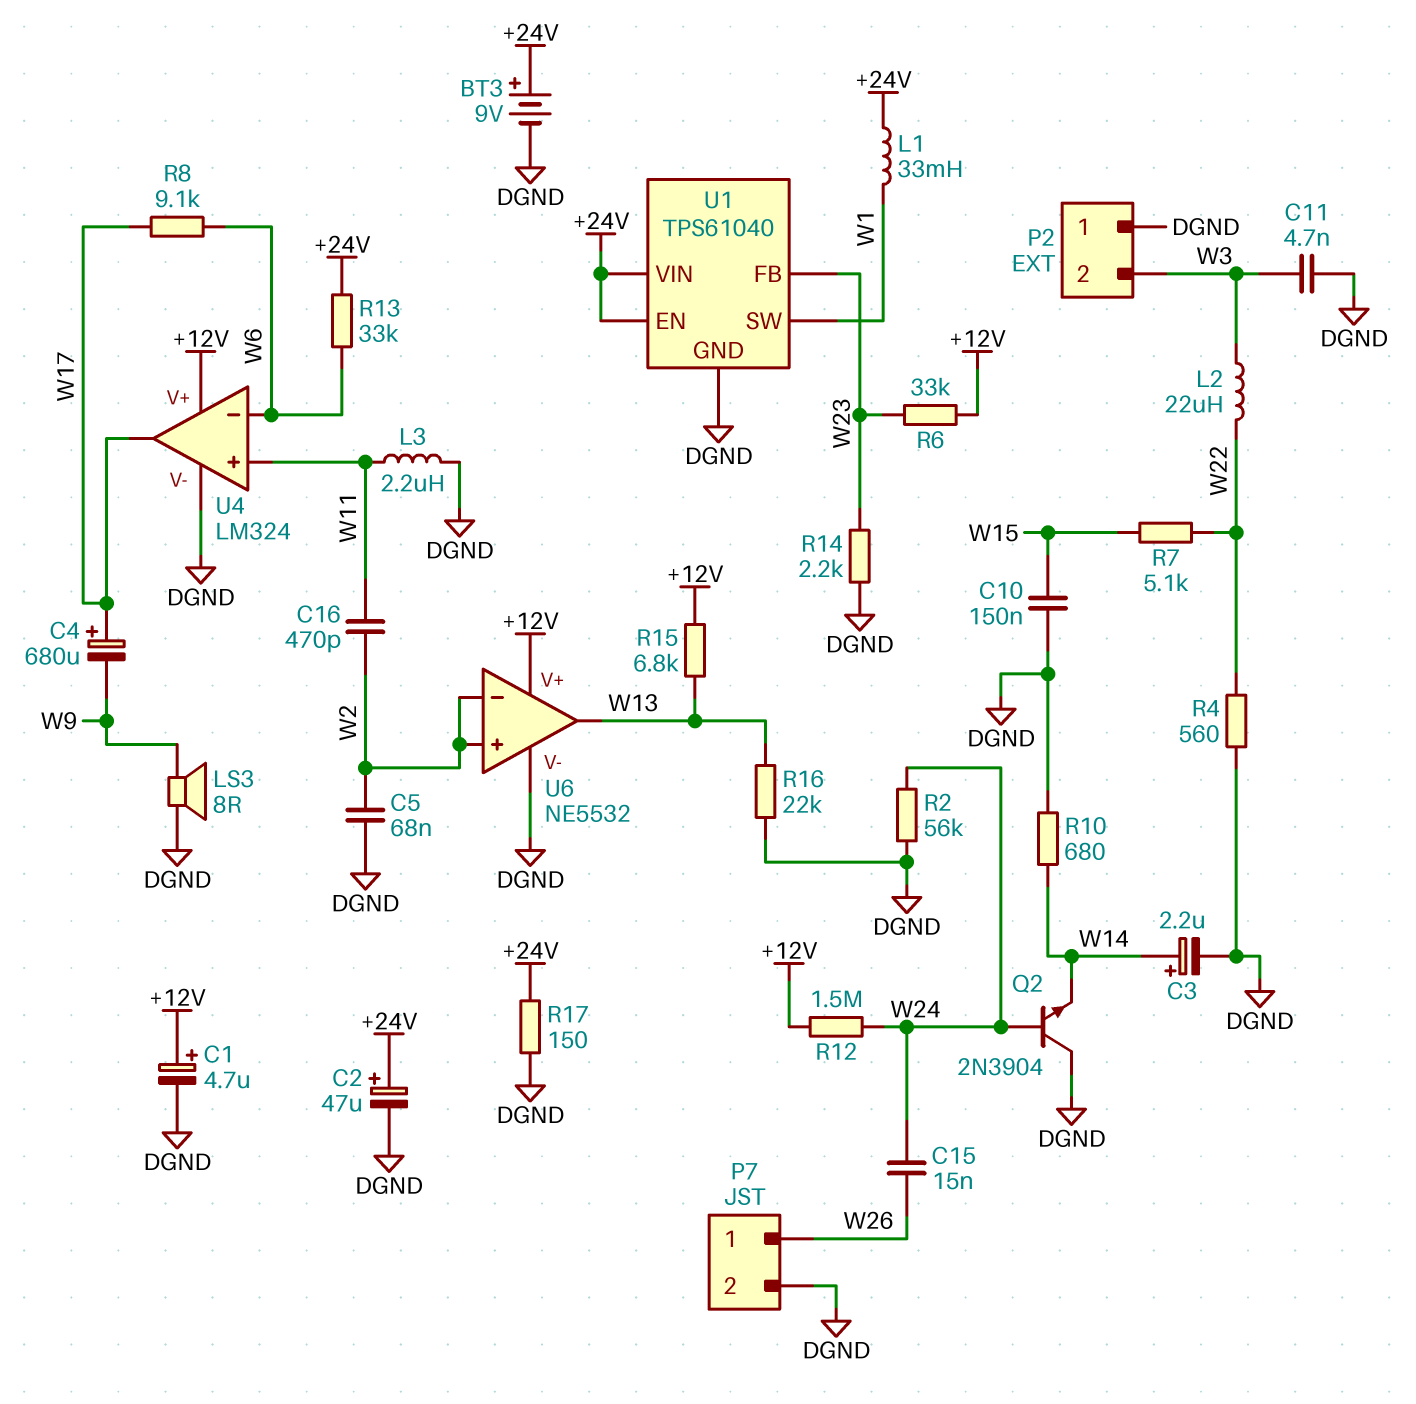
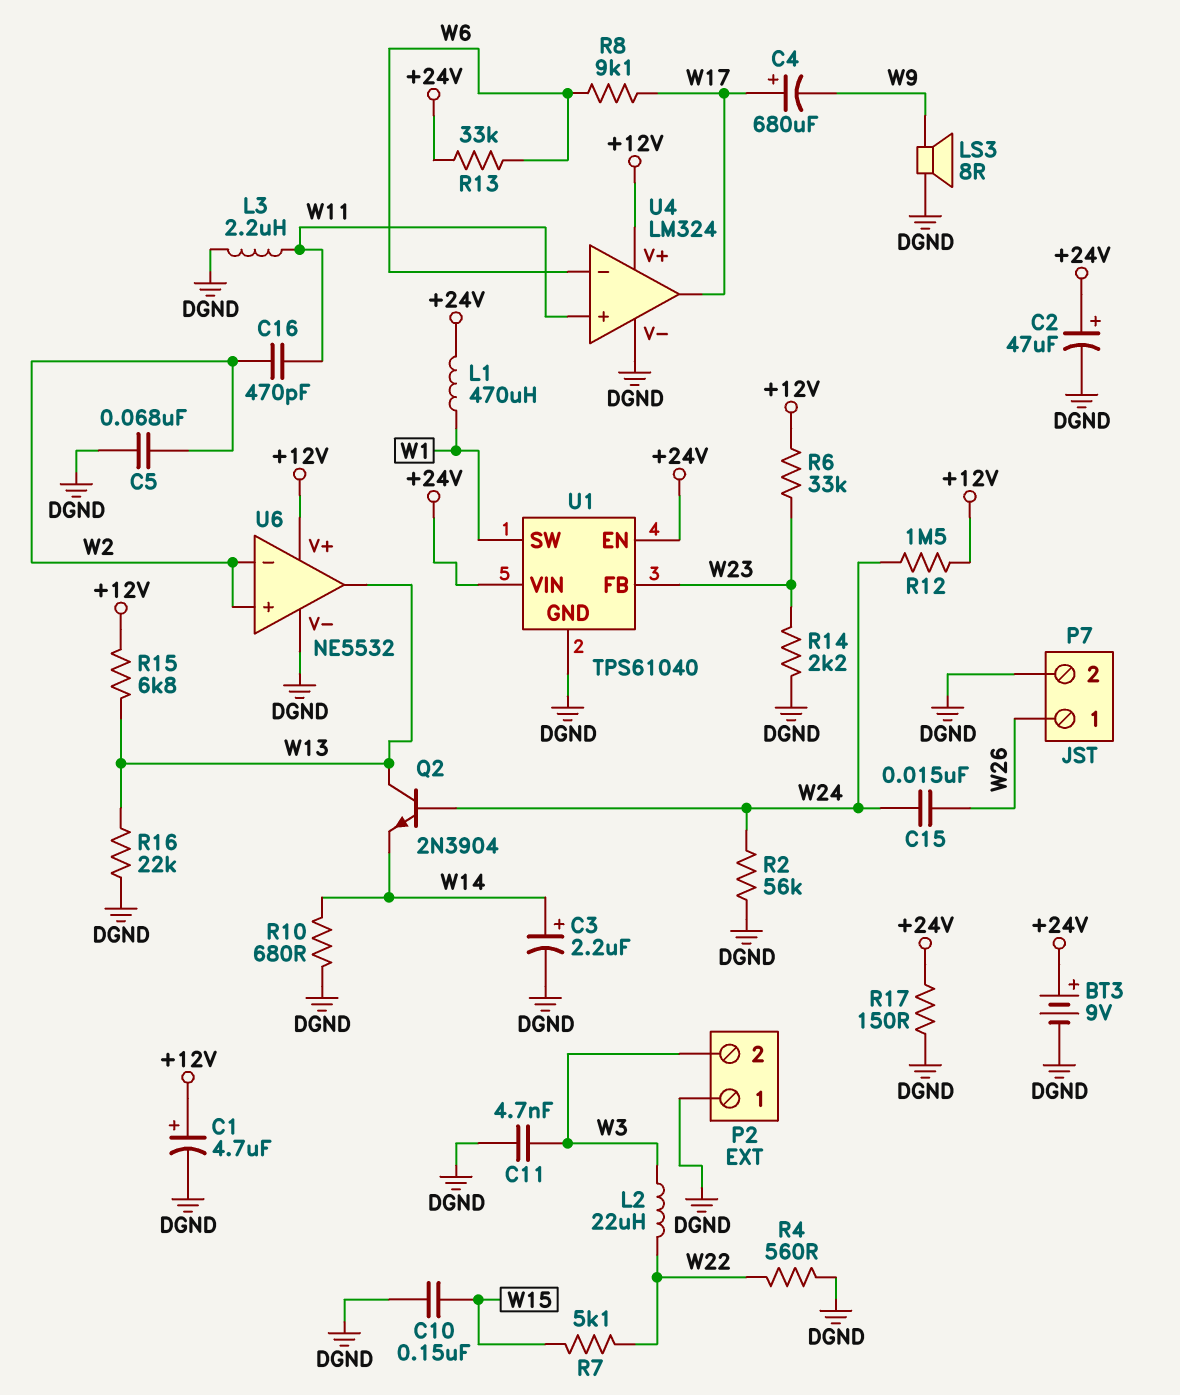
L1: 33mH (+24V, W1) -> 470uH (+24V, W1)
Q2: NPN 2N3904 (B W24, C DGND, E W14) -> NPN 2N3904 (B W24, C W13, E W14)

